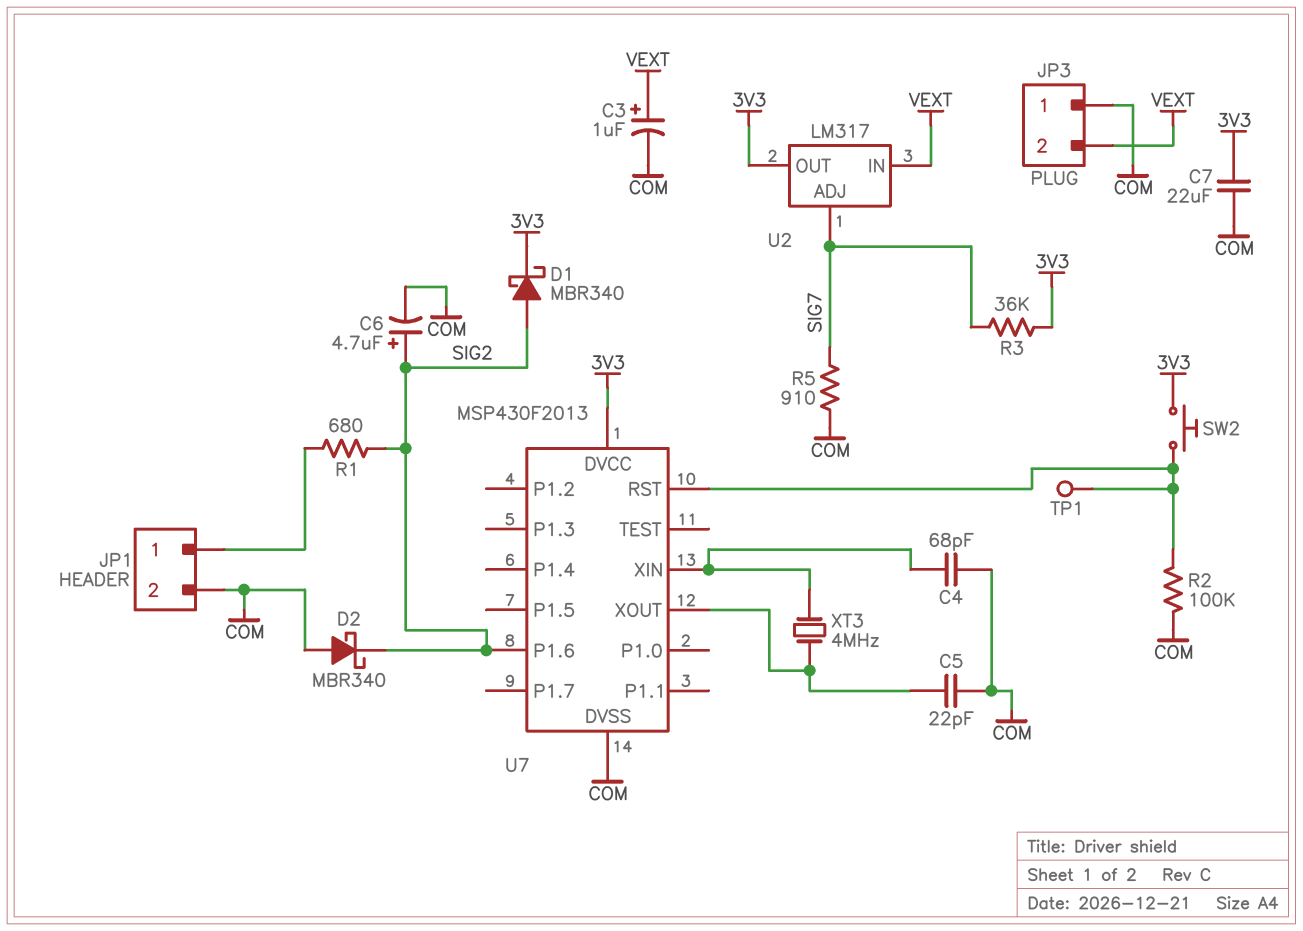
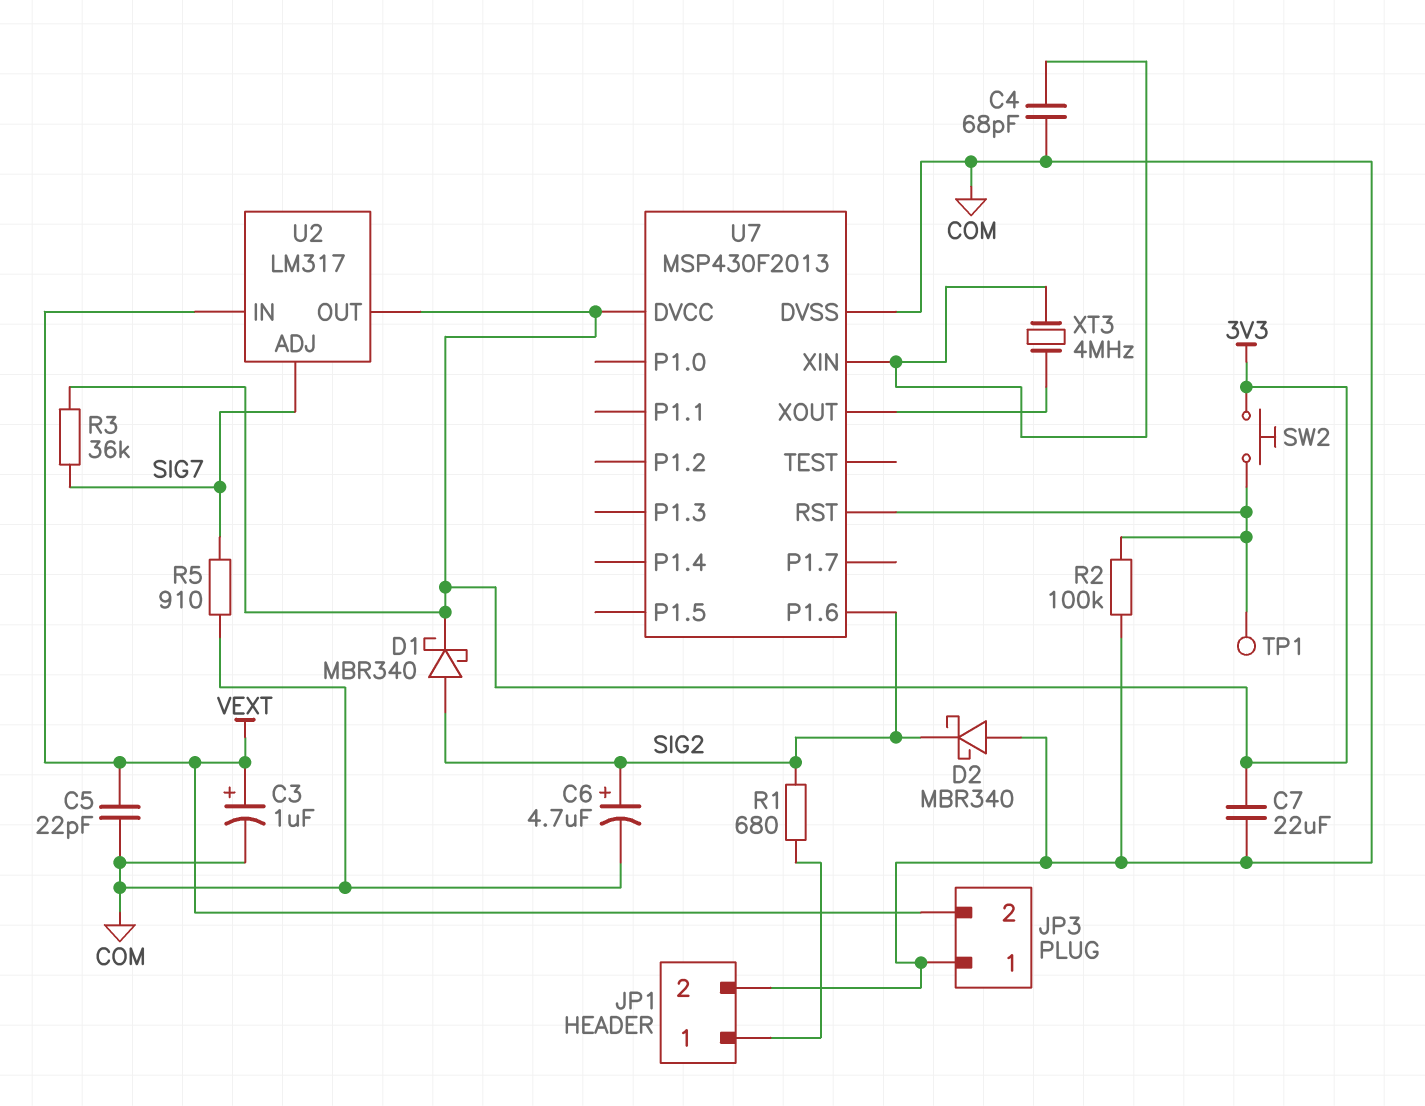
C5: 22pF (COM, U7/XOUT) -> 22pF (COM, VEXT)

